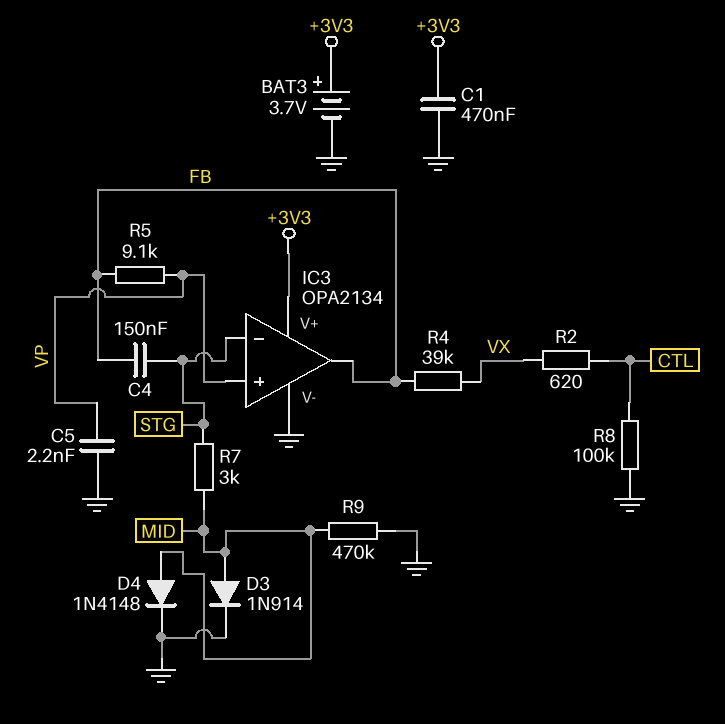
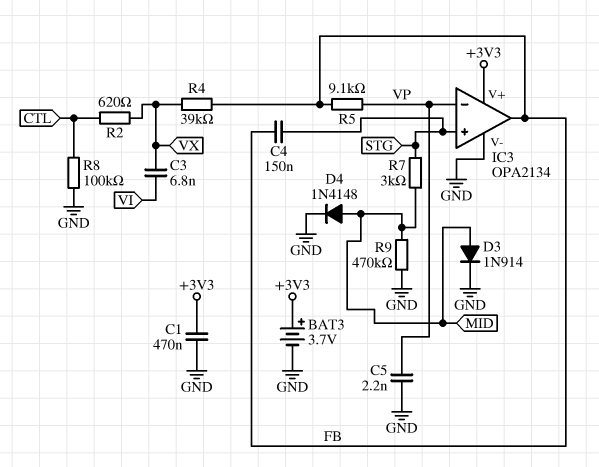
C3: none -> 6.8nF (VI, VX)
IC3 pin in+: VP -> STG
IC3 pin in-: STG -> VP

